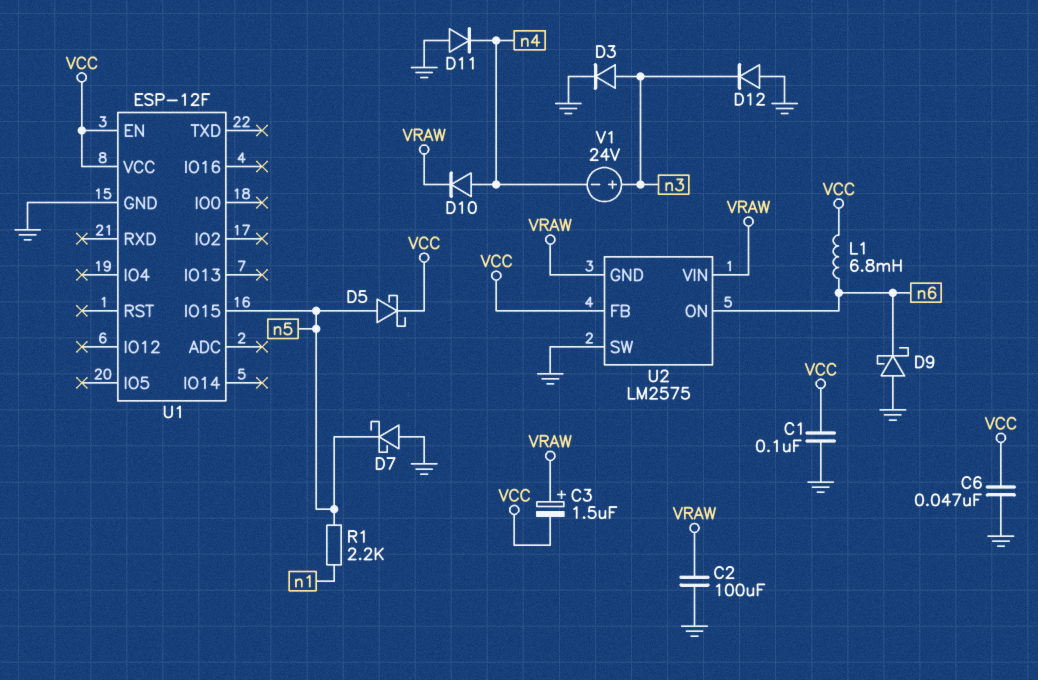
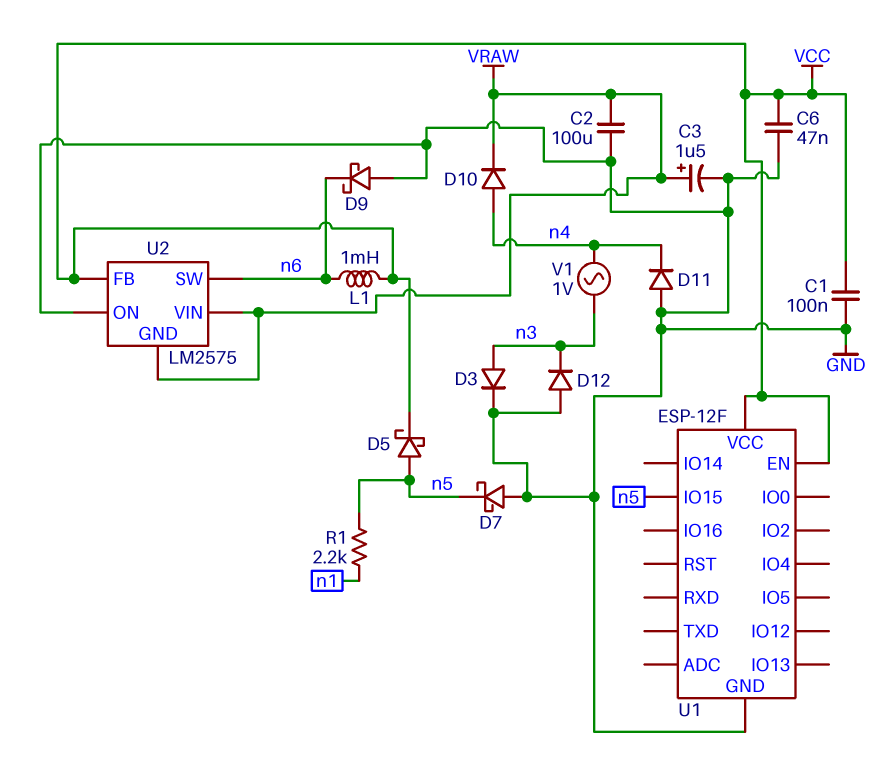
C3: 1.5uF (plus VRAW, minus VCC) -> 1.5uF (plus VRAW, minus GND)
L1: 6.8mH (VCC, n6) -> 1mH (VCC, n6)
U2 pin ON: n6 -> GND
U2 pin SW: GND -> n6
V1: 24V (plus n3, minus n4) -> AC 1V (n3, n4)

